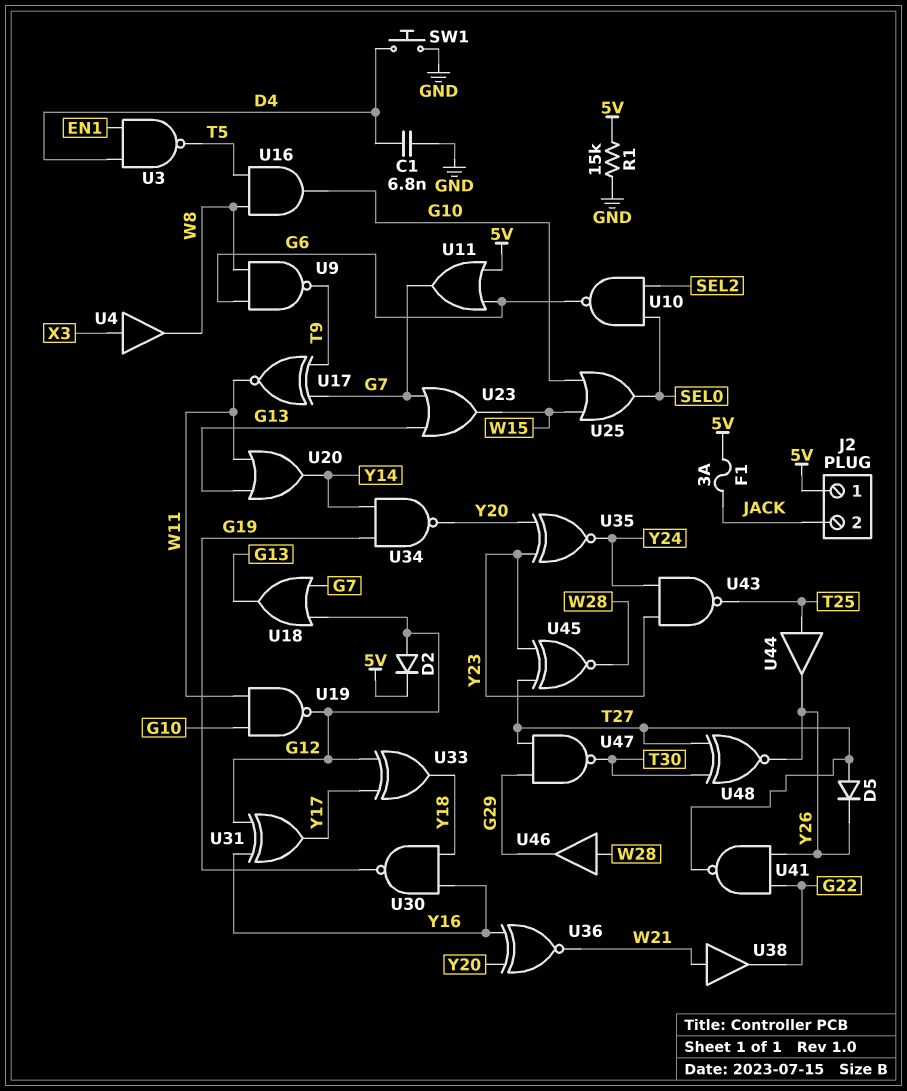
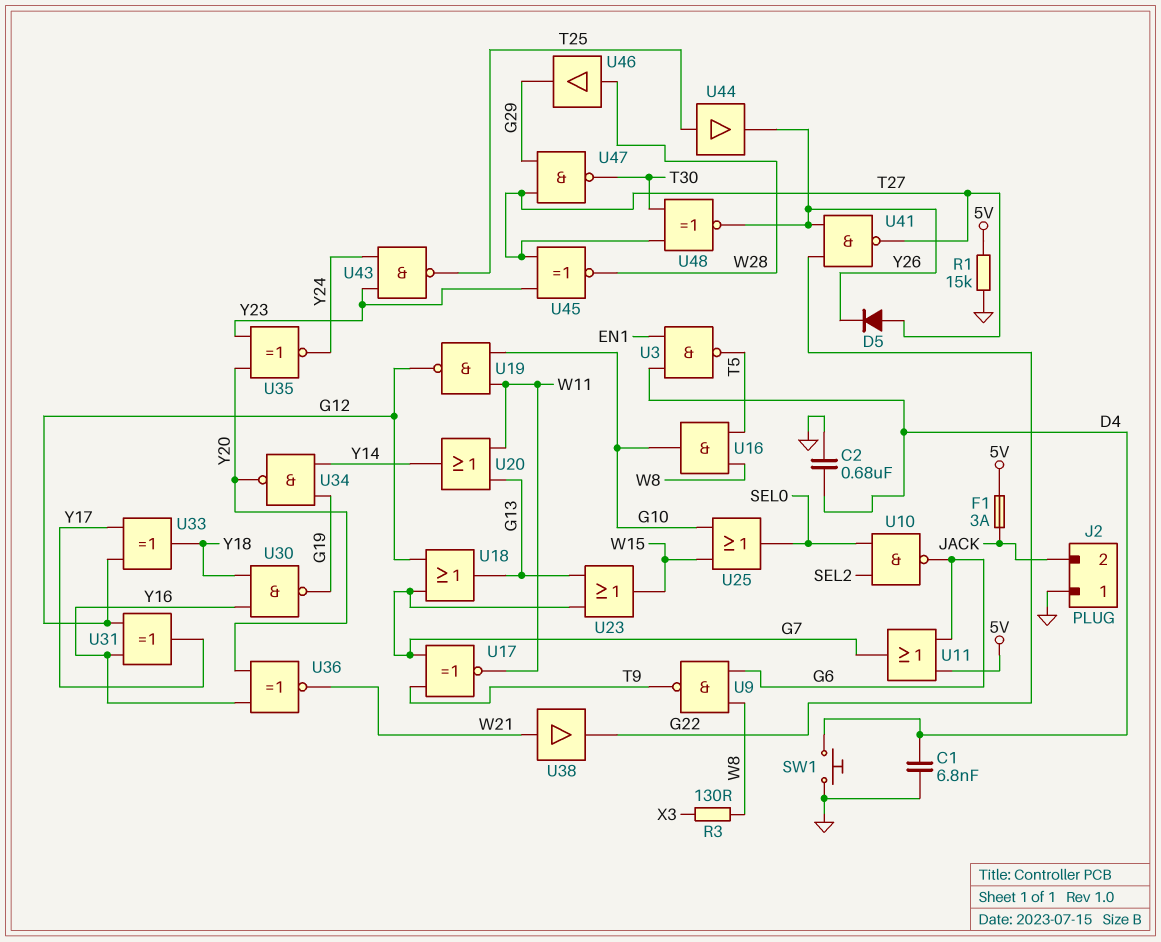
C2: none -> 680nF (D4, GND)
D2: diode (A G12, K 5V) -> none
J2 pin 1: 5V -> GND
R3: none -> 130 (W8, X3)
U4: buffer (in X3, out W8) -> none

